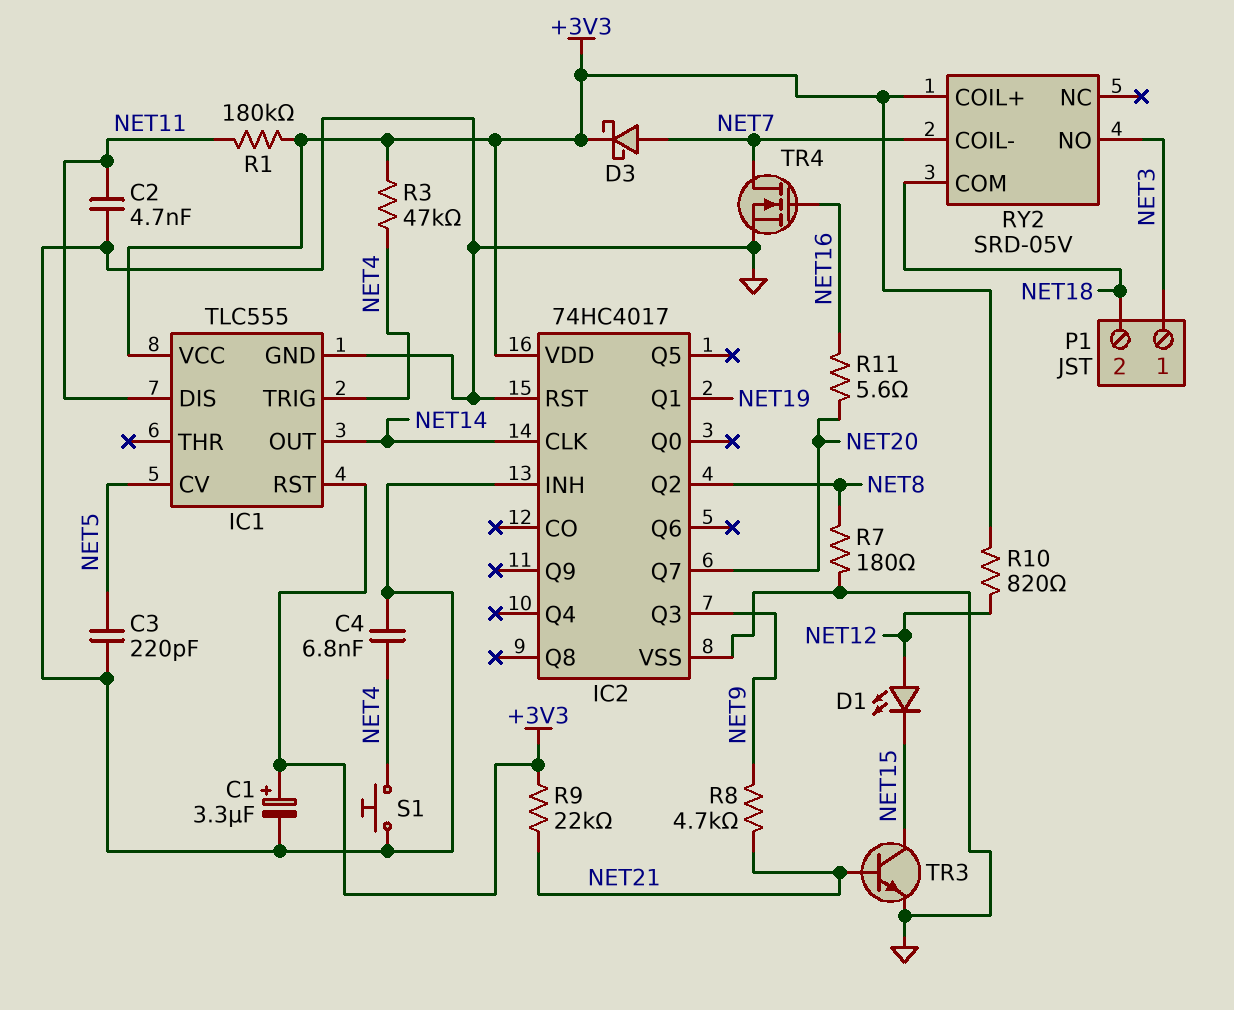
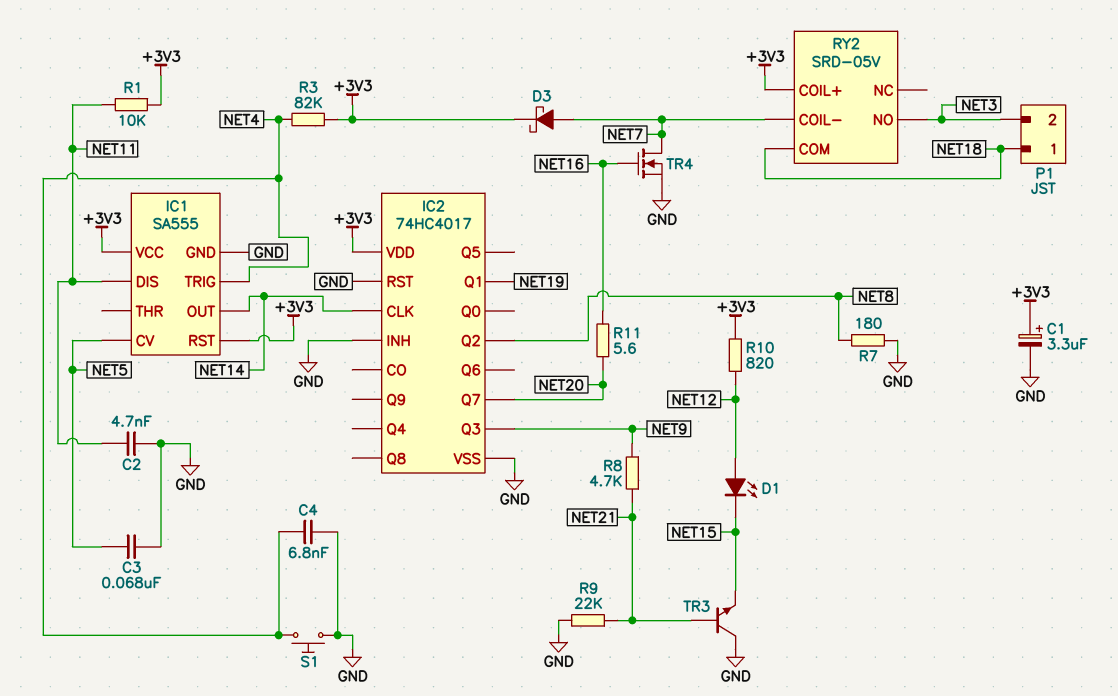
C3: 220pF (GND, NET5) -> 68nF (GND, NET5)
IC1: TLC555 -> SA555
P1 pin 1: NET3 -> NET18
P1 pin 2: NET18 -> NET3
R1: 180k (+3V3, NET11) -> 10k (+3V3, NET11)
R3: 47k (+3V3, NET4) -> 82k (+3V3, NET4)
R9: 22k (+3V3, NET21) -> 22k (GND, NET21)
TR3: NPN (B NET21, C NET15, E GND) -> NPN (B NET21, C GND, E NET15)

